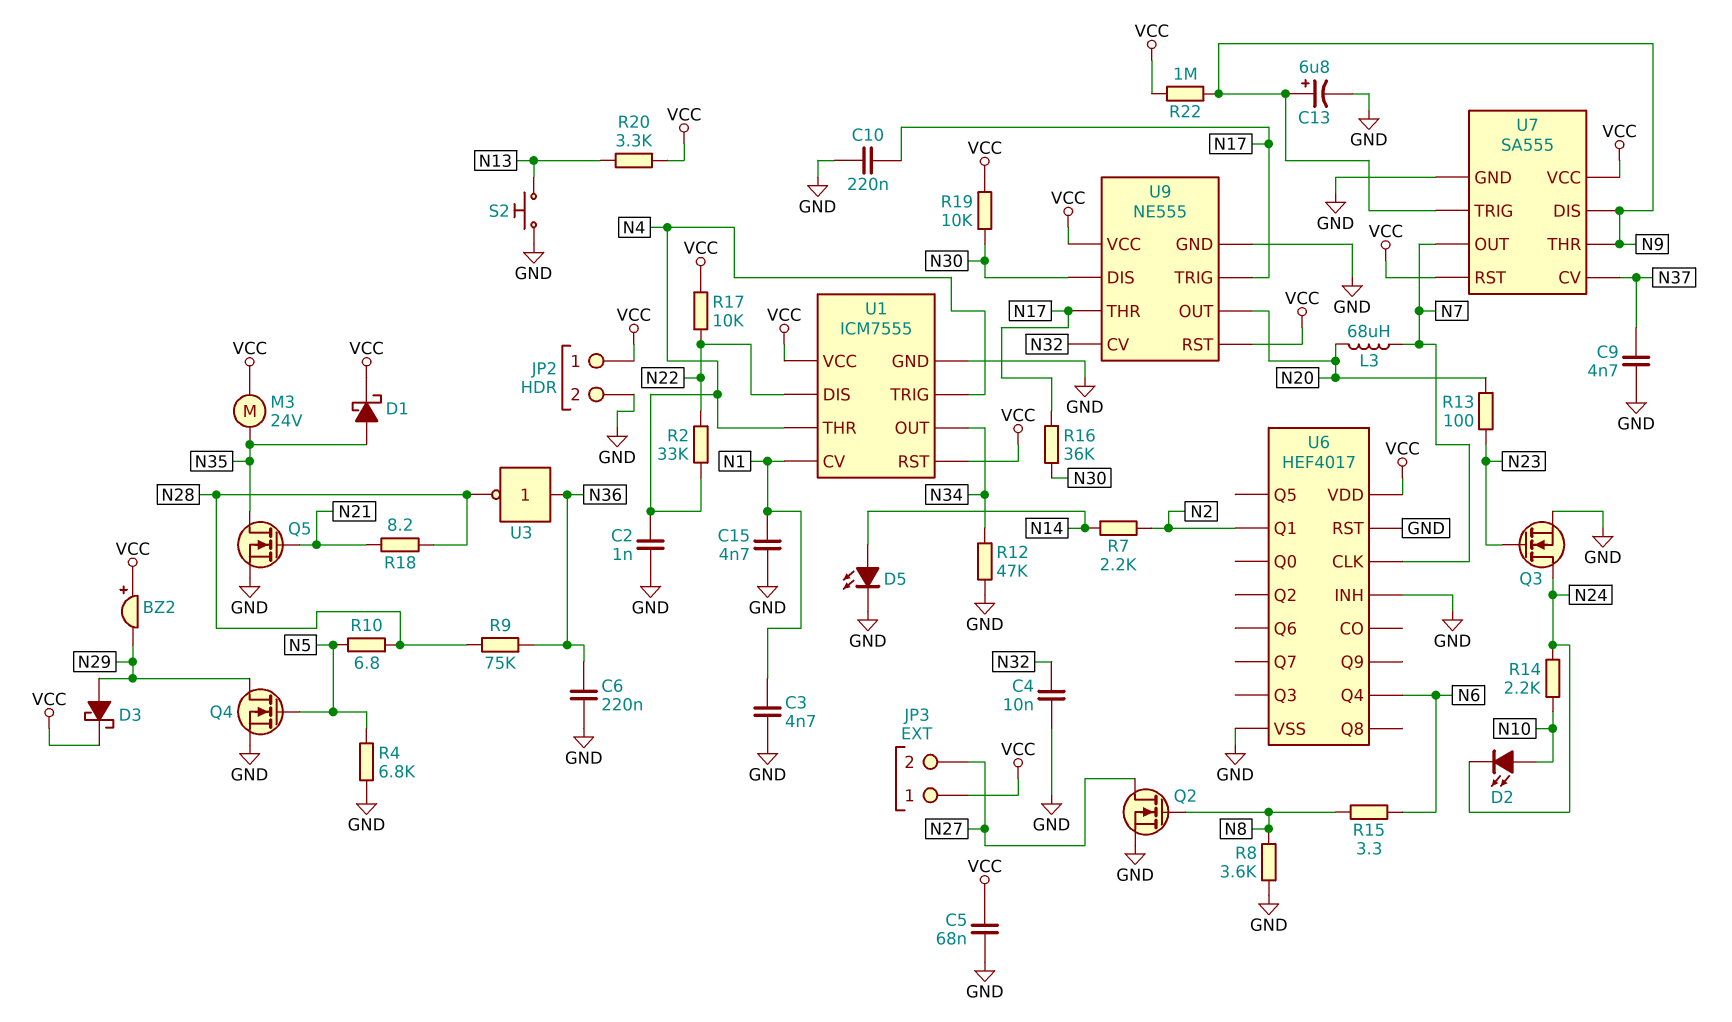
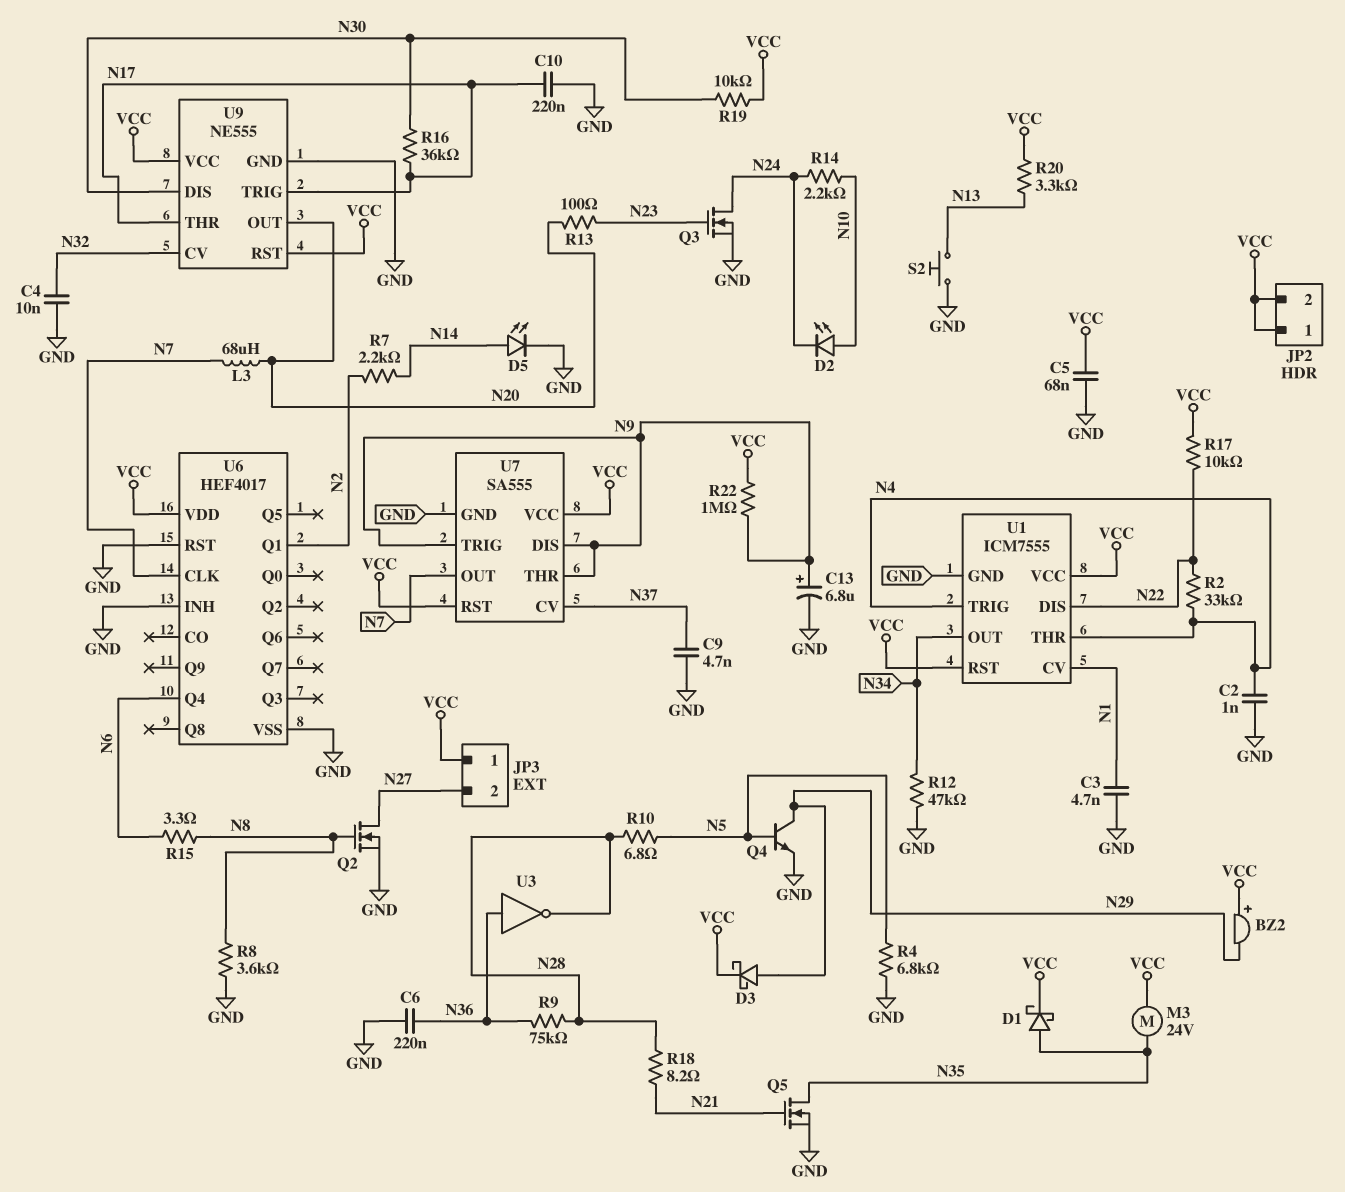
C15: 4.7nF (GND, N1) -> none
JP2 pin 2: GND -> VCC
Q4: NMOS (G N5, D N29, S GND) -> NPN (B N5, C N29, E GND)

